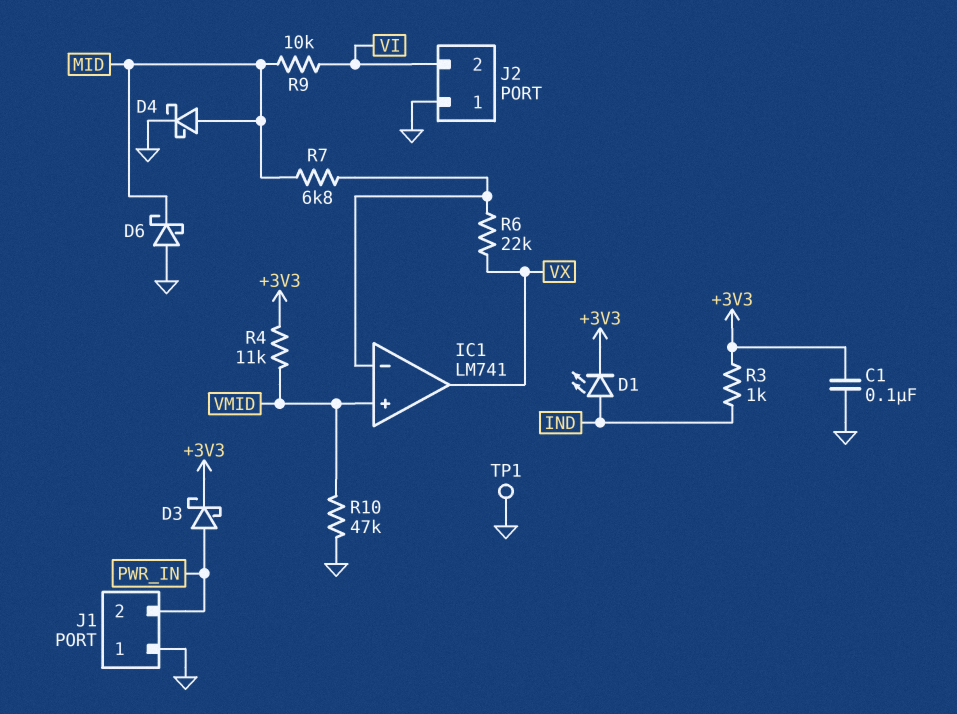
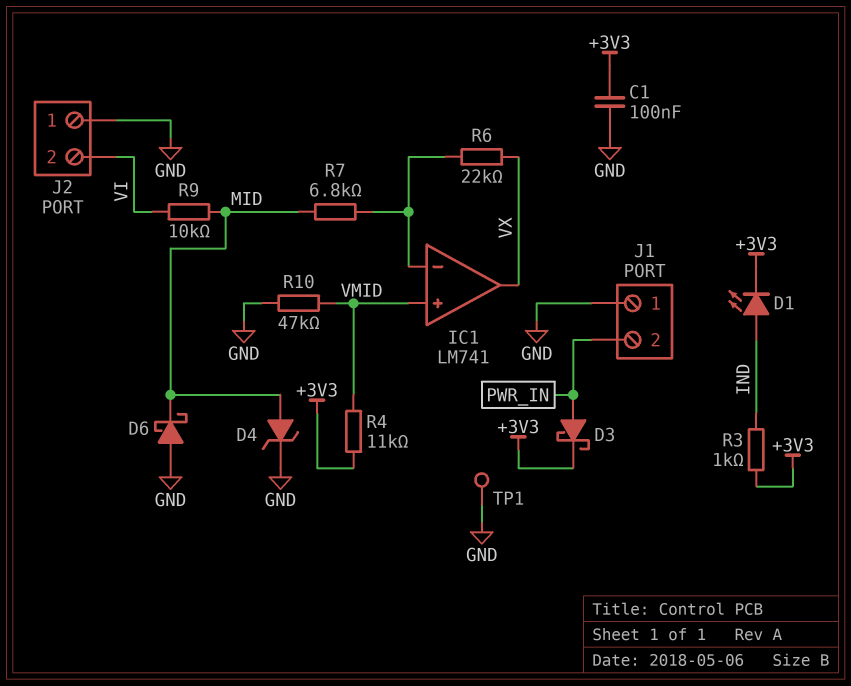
D4: schottky (A MID, K GND) -> zener (A MID, K GND)

